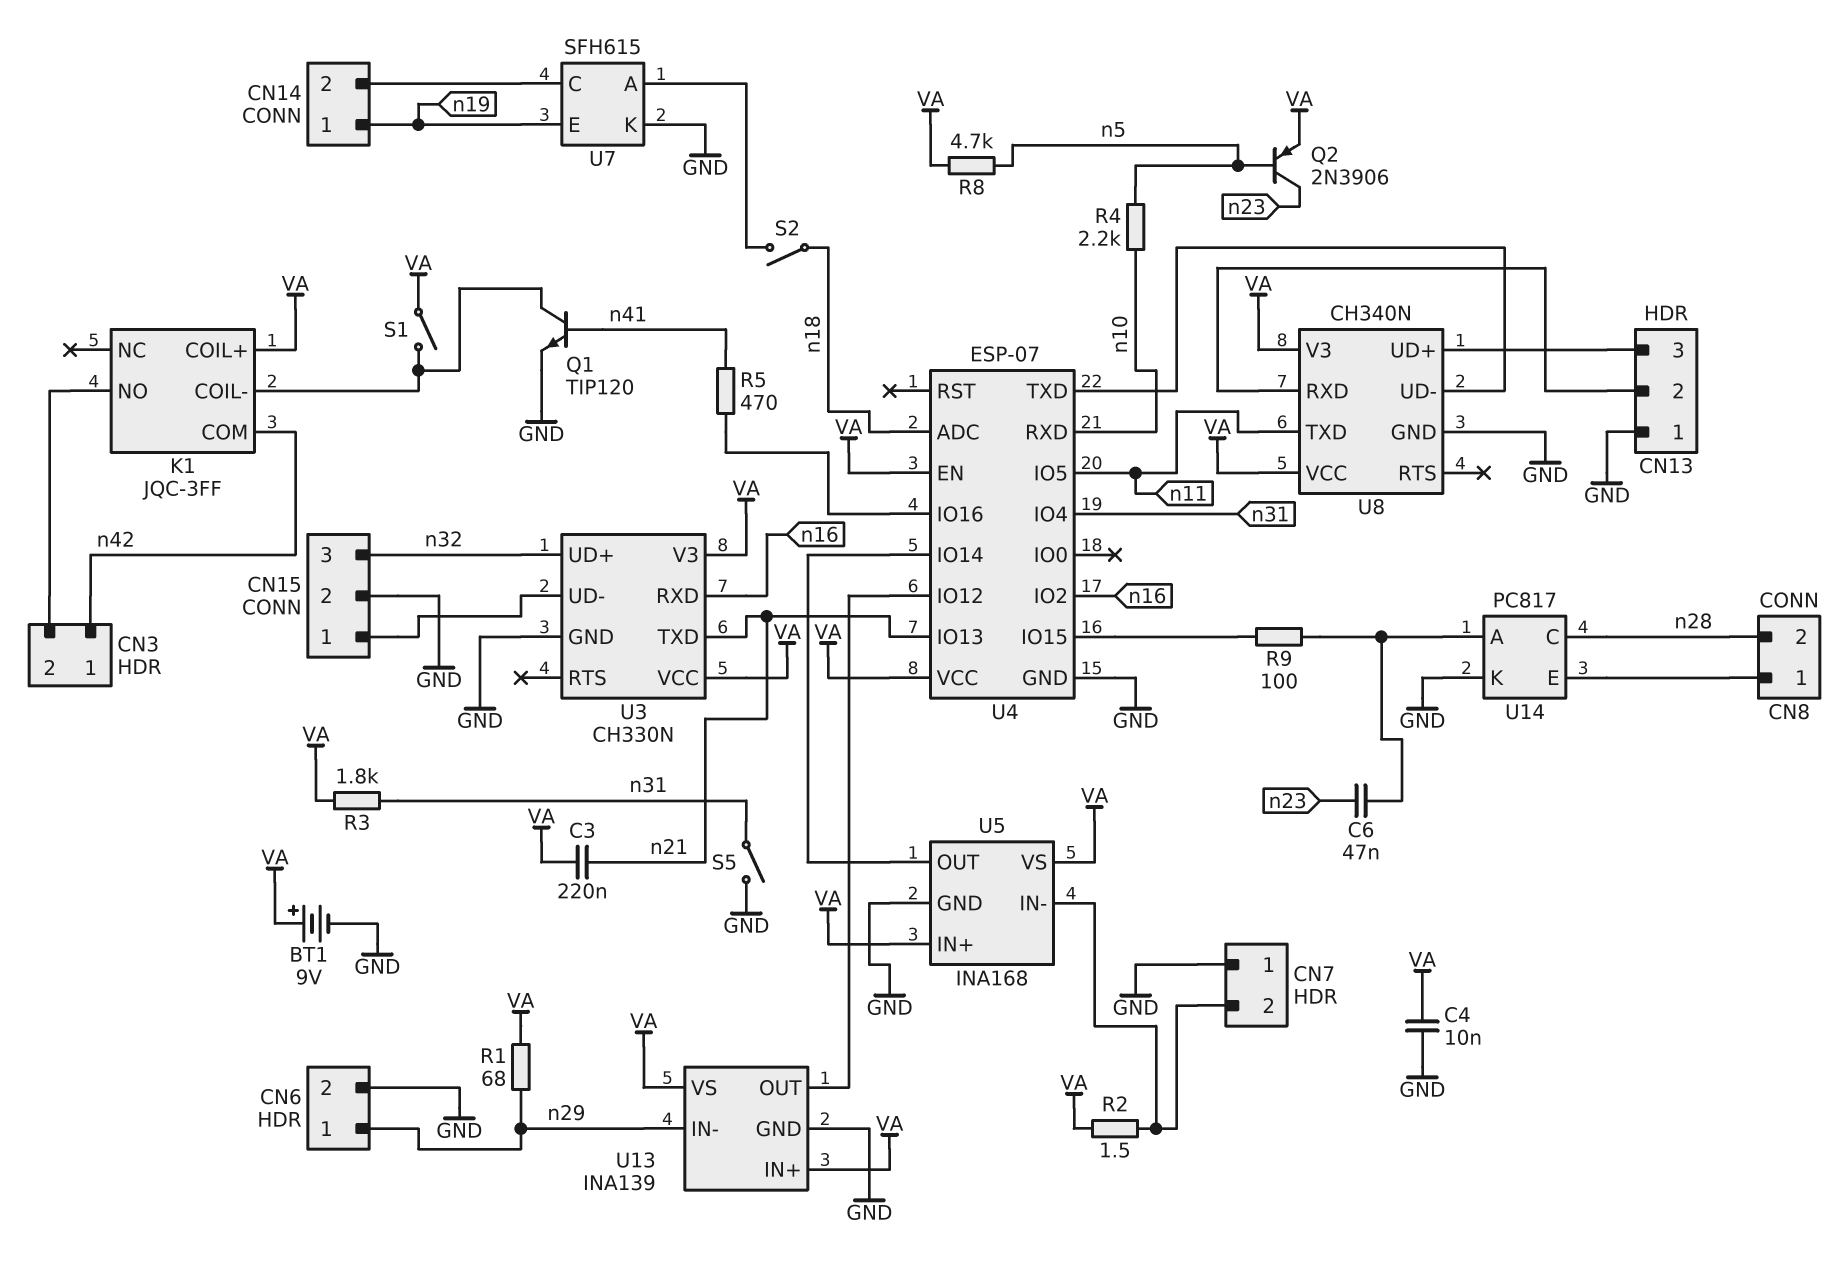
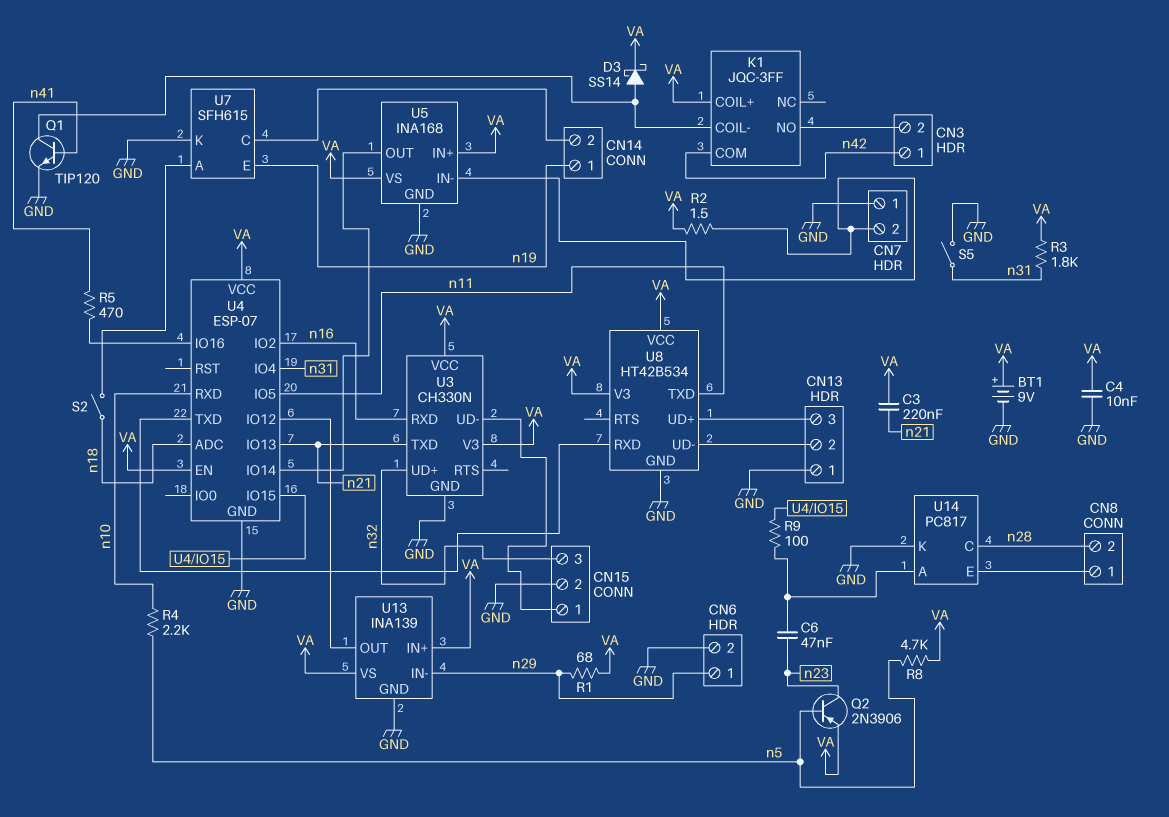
D3: none -> schottky SS14 (A K1/COIL-, K VA)
S1: switch (K1/COIL-, VA) -> none
U8: CH340N -> HT42B534
U8 pin RXD: CN13/2 -> U4/TXD
U8 pin UD-: U4/TXD -> CN13/2

